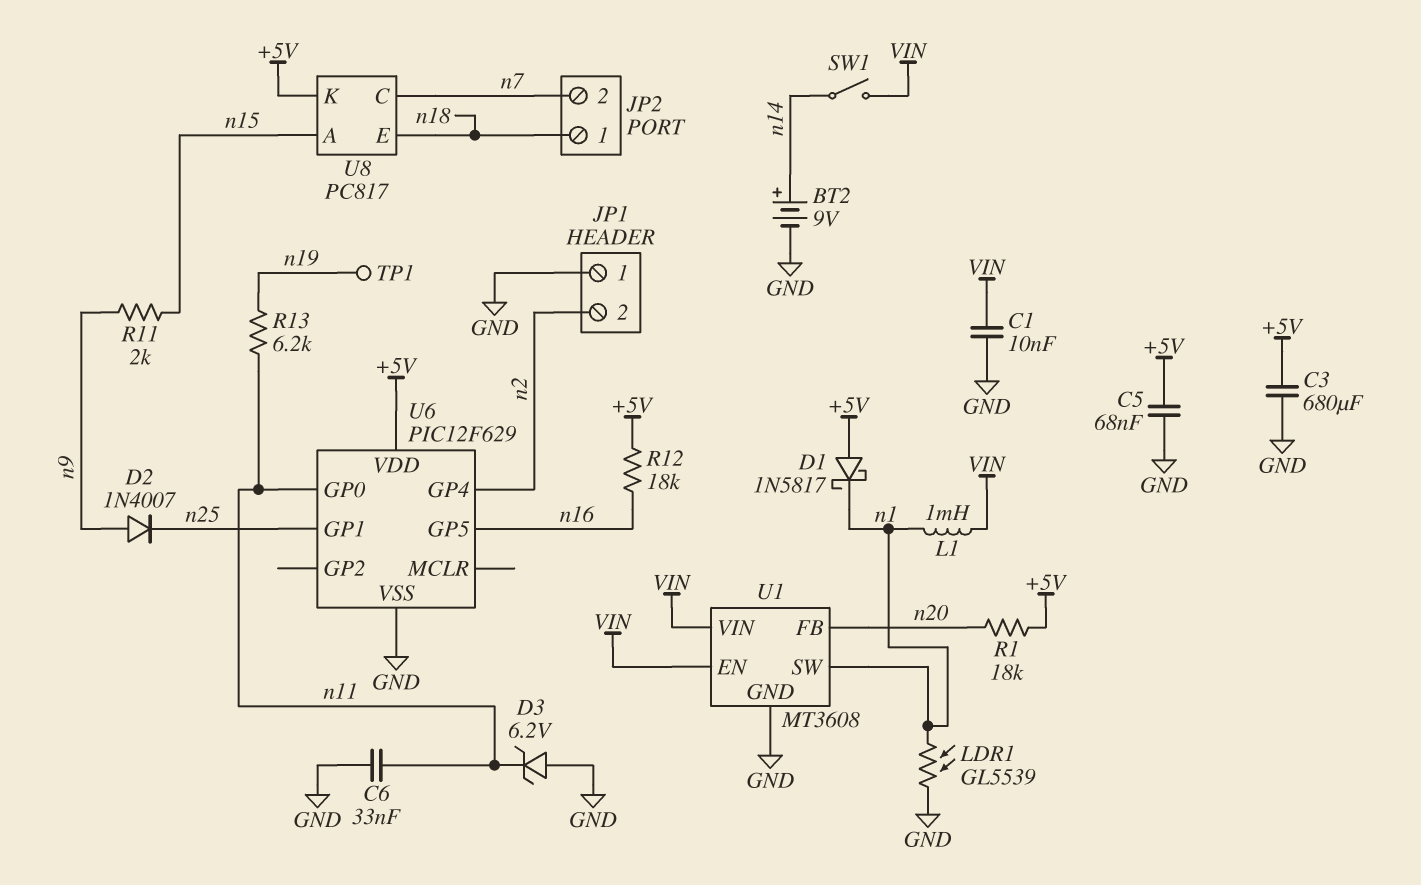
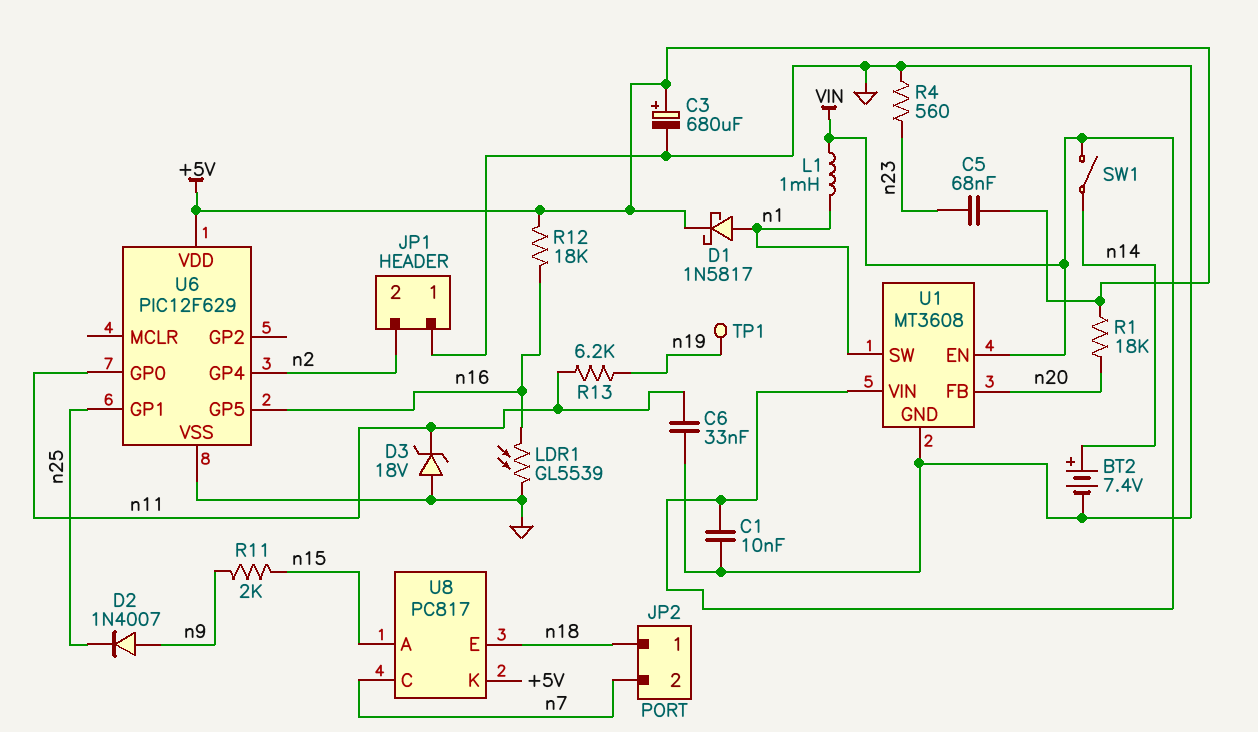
BT2: 9V (plus n14, minus GND) -> 7.4V (plus n14, minus GND)
C3: 680uF (+5V, GND) -> 680uF (plus +5V, minus GND)
C5: 68nF (+5V, GND) -> 68nF (+5V, n23)
D1: schottky 1N5817 (A +5V, K n1) -> schottky 1N5817 (A n1, K +5V)
D3: zener 6.2V (A GND, K n11) -> zener 18V (A GND, K n11)
LDR1: GL5539 (GND, n1) -> GL5539 (GND, n16)
R4: none -> 560 (GND, n23)

